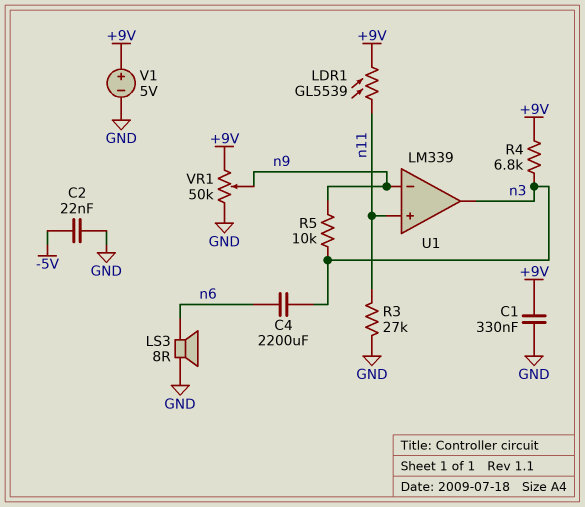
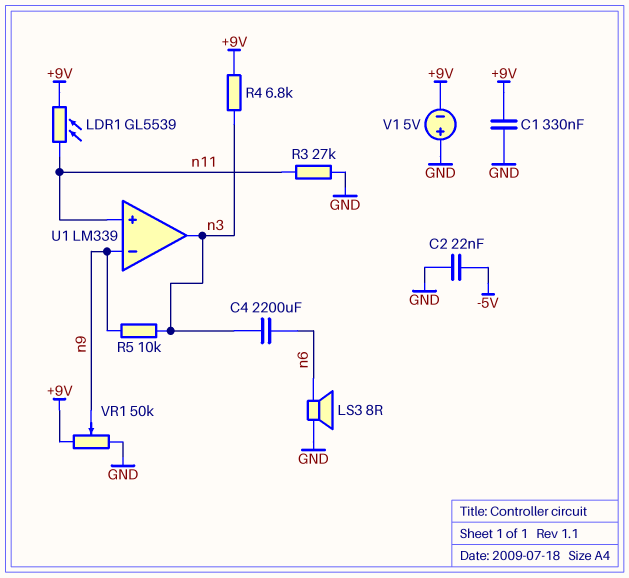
V1: 5V (plus +9V, minus GND) -> 5V (plus GND, minus +9V)

